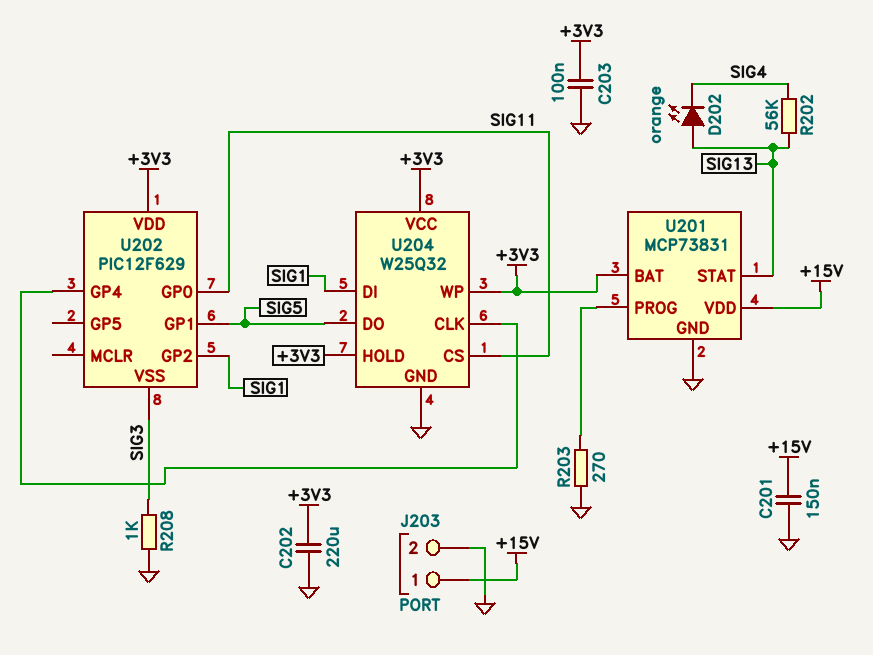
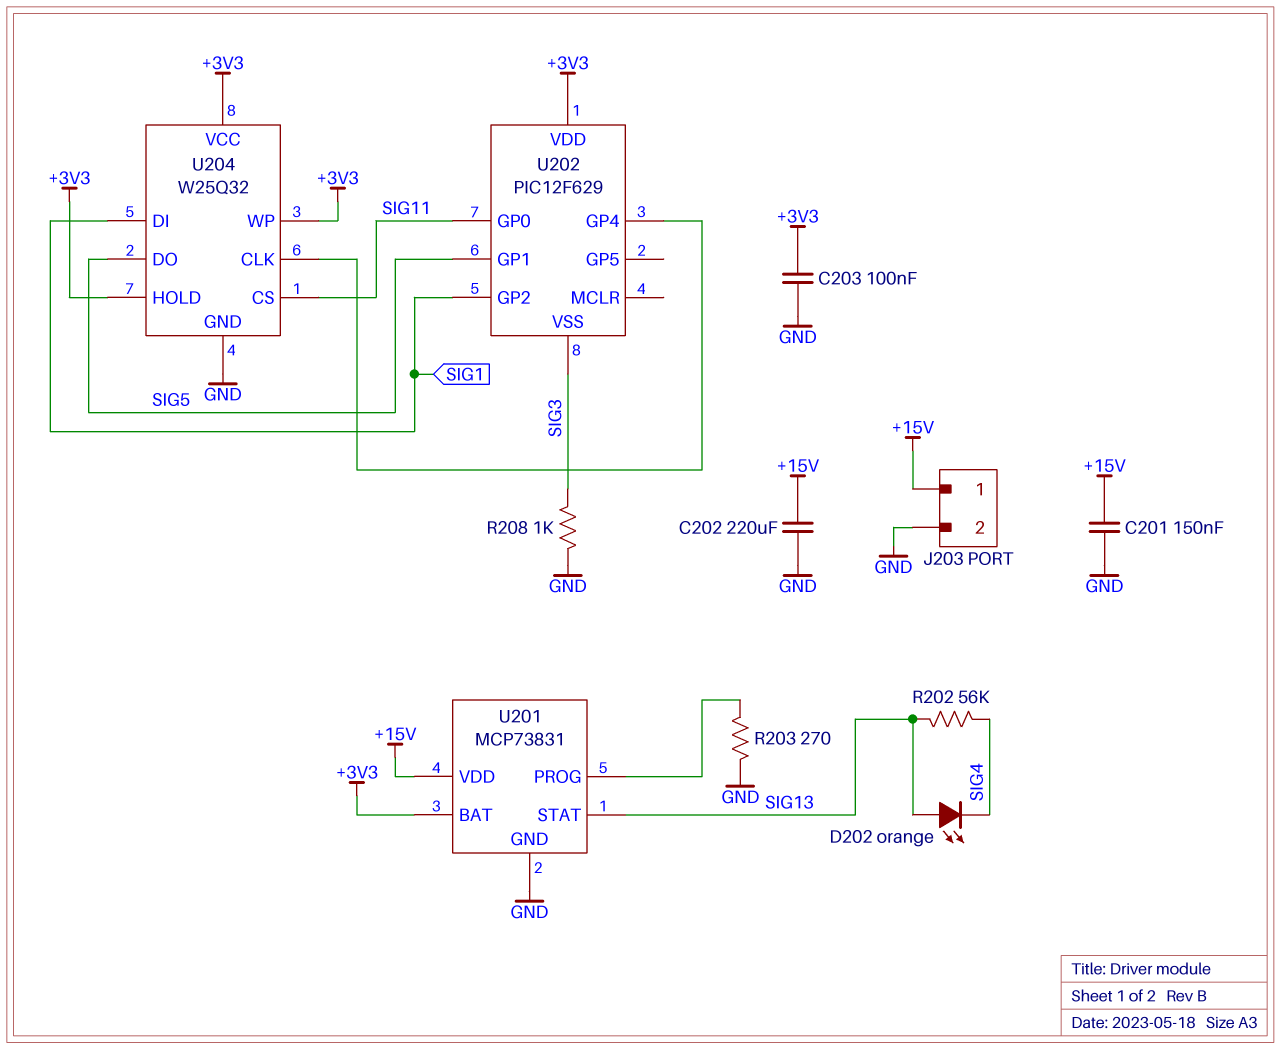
C202: 220uF (+3V3, GND) -> 220uF (+15V, GND)

